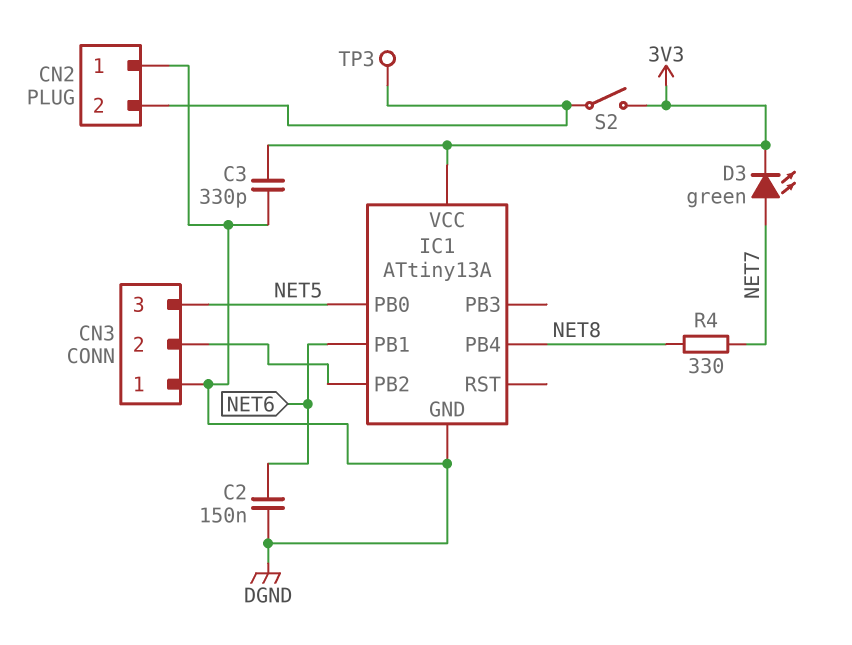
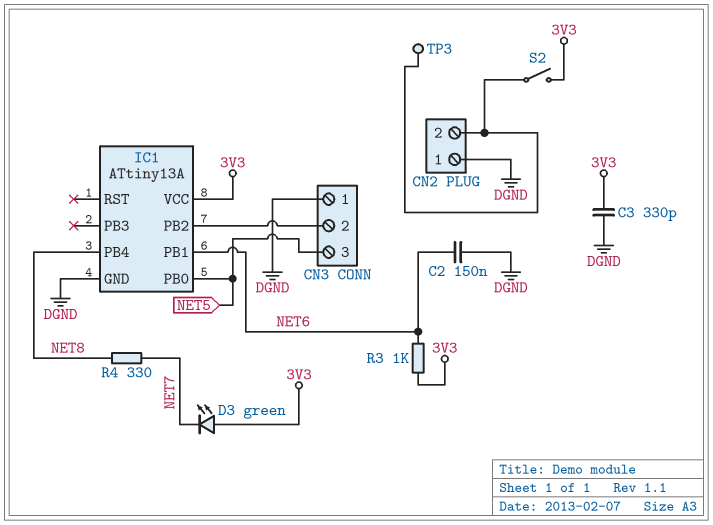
D3: LED green (A NET7, K 3V3) -> LED green (A 3V3, K NET7)
R3: none -> 1k (3V3, NET6)

